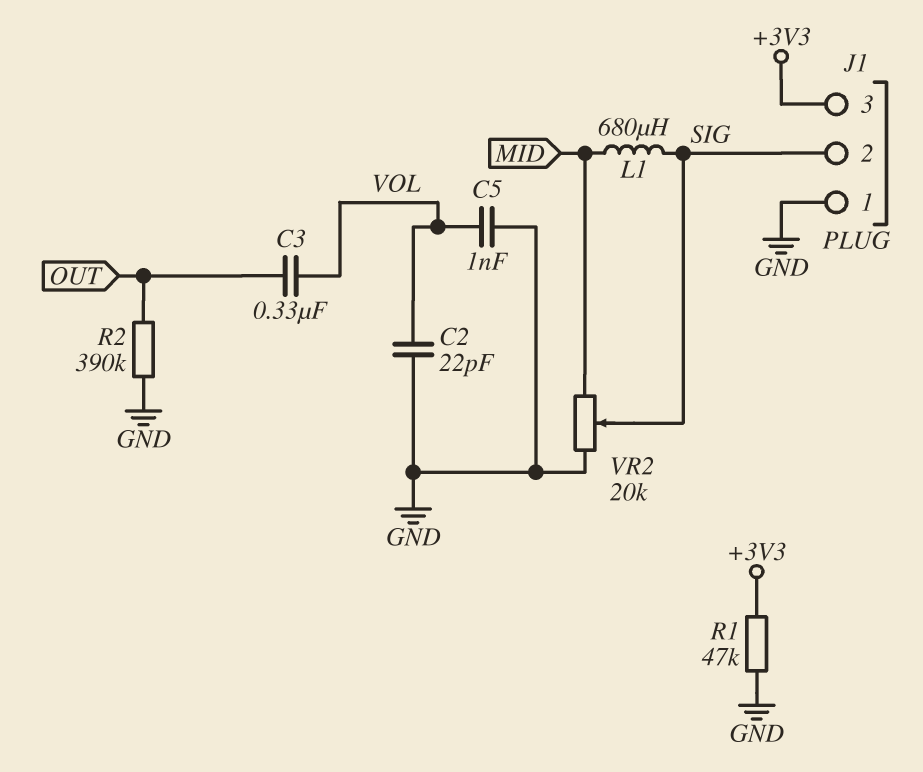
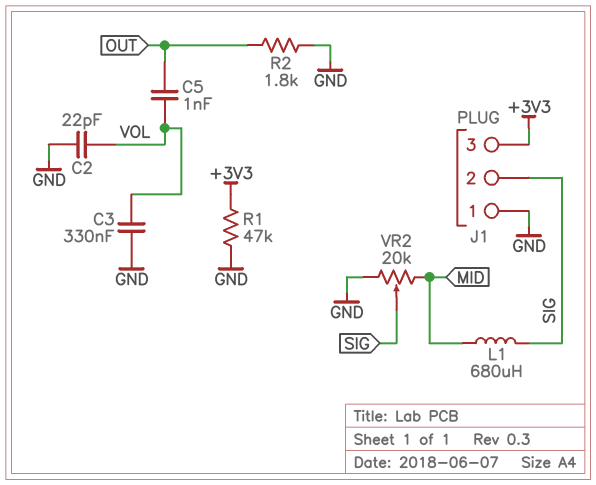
C3: 330nF (OUT, VOL) -> 330nF (GND, VOL)
C5: 1nF (GND, VOL) -> 1nF (OUT, VOL)
R2: 390k (GND, OUT) -> 1.8k (GND, OUT)

